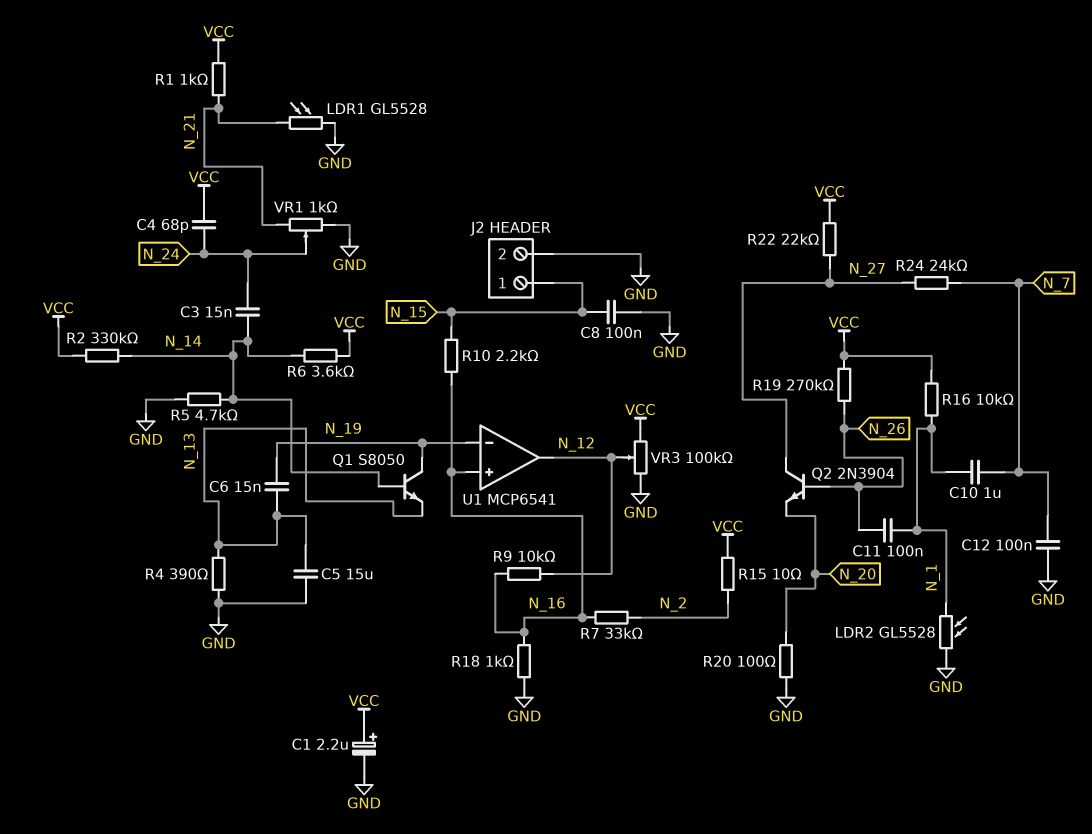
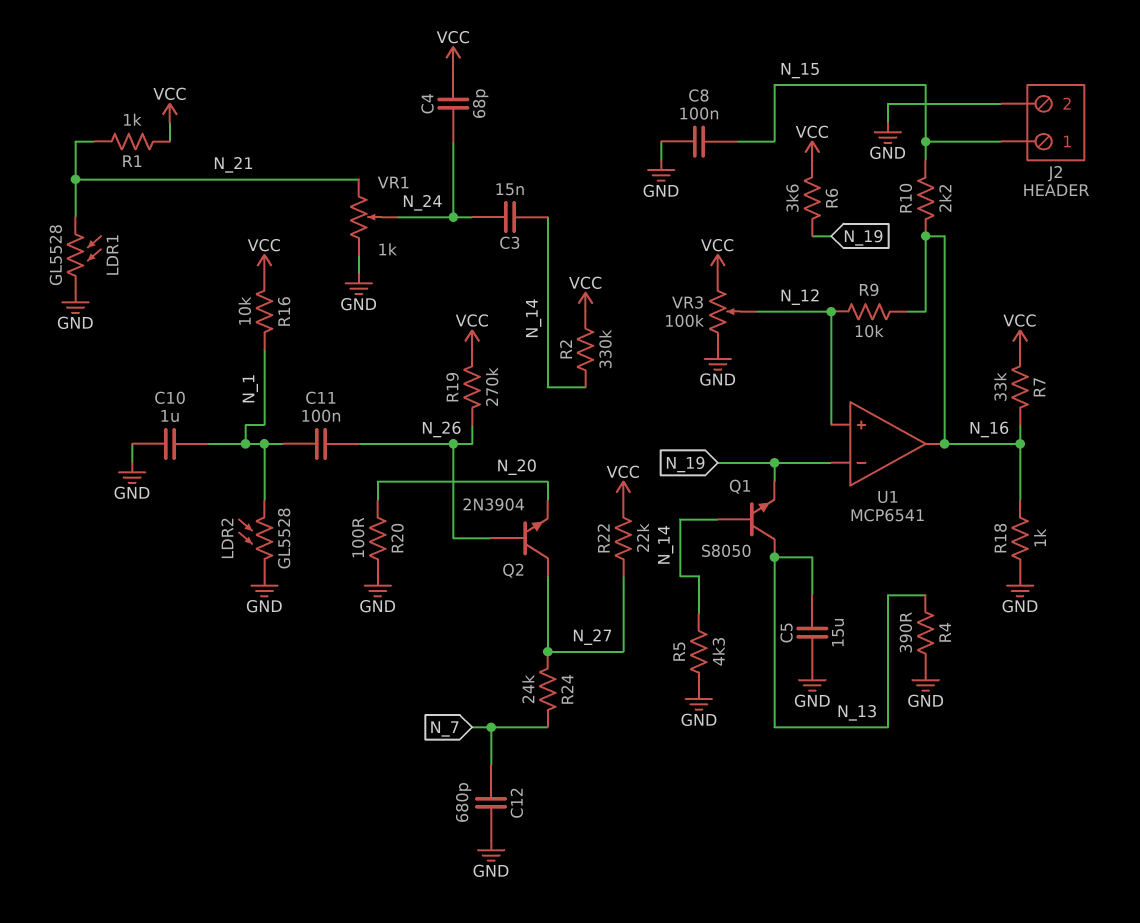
C1: 2.2uF (plus VCC, minus GND) -> none
C6: 15nF (N_13, N_19) -> none
C10: 1uF (N_1, N_7) -> 1uF (GND, N_1)
C12: 100nF (GND, N_7) -> 680pF (GND, N_7)
Q1: NPN S8050 (B N_14, C N_19, E N_13) -> NPN S8050 (B N_14, C N_13, E N_19)
R5: 4.7k (GND, N_14) -> 4.3k (GND, N_14)
R6: 3.6k (N_14, VCC) -> 3.6k (N_19, VCC)
R7: 33k (N_2, N_16) -> 33k (N_16, VCC)
R15: 10 (N_2, VCC) -> none
U1 pin in+: N_16 -> N_12
U1 pin out: N_12 -> N_16

